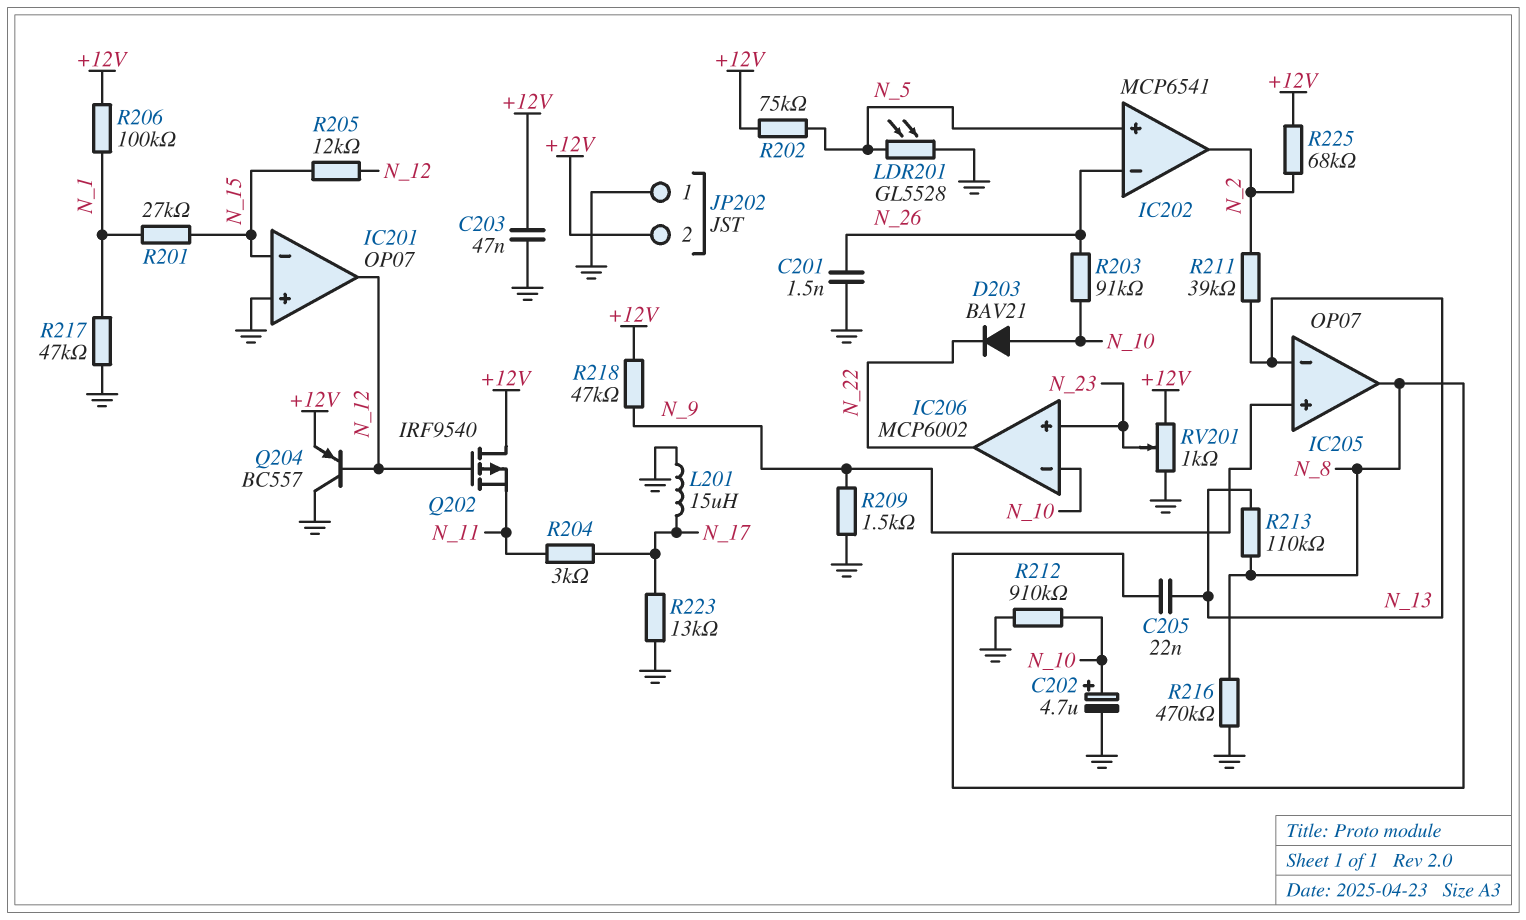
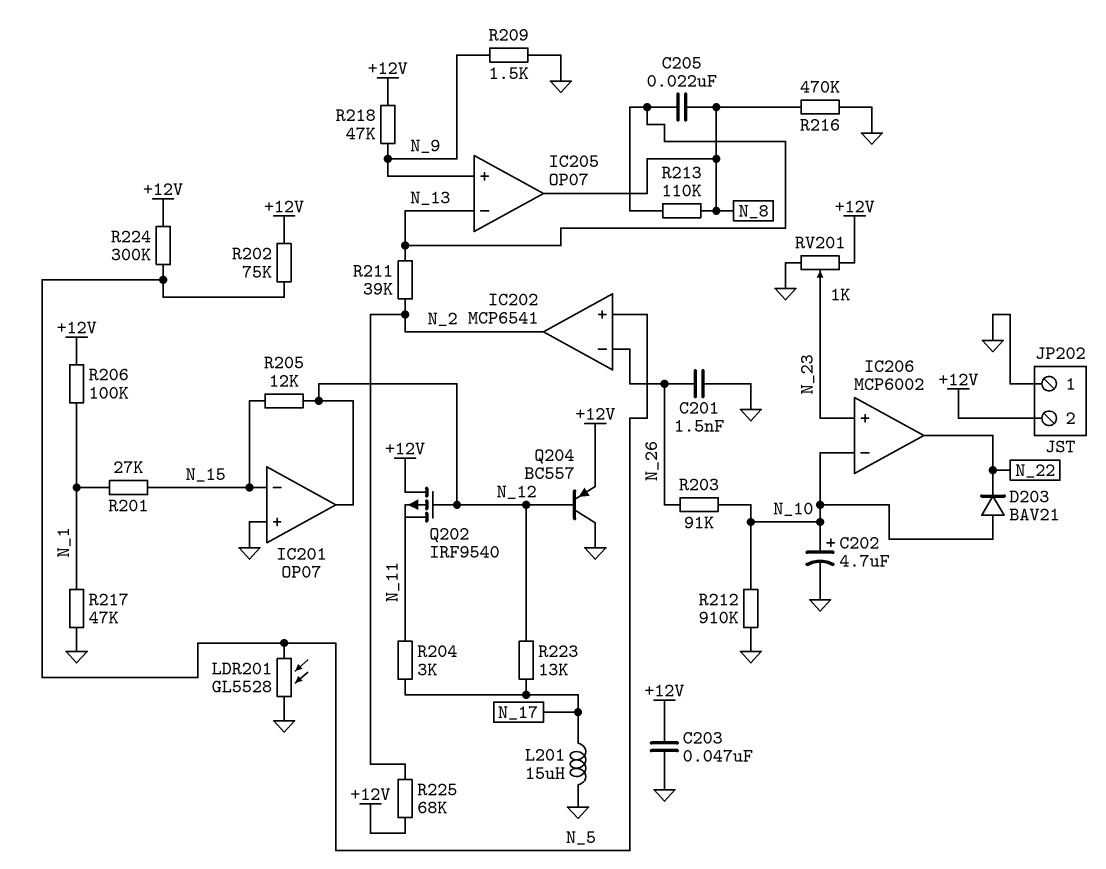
R223: 13k (GND, N_17) -> 13k (N_12, N_17)
R224: none -> 300k (+12V, N_5)

